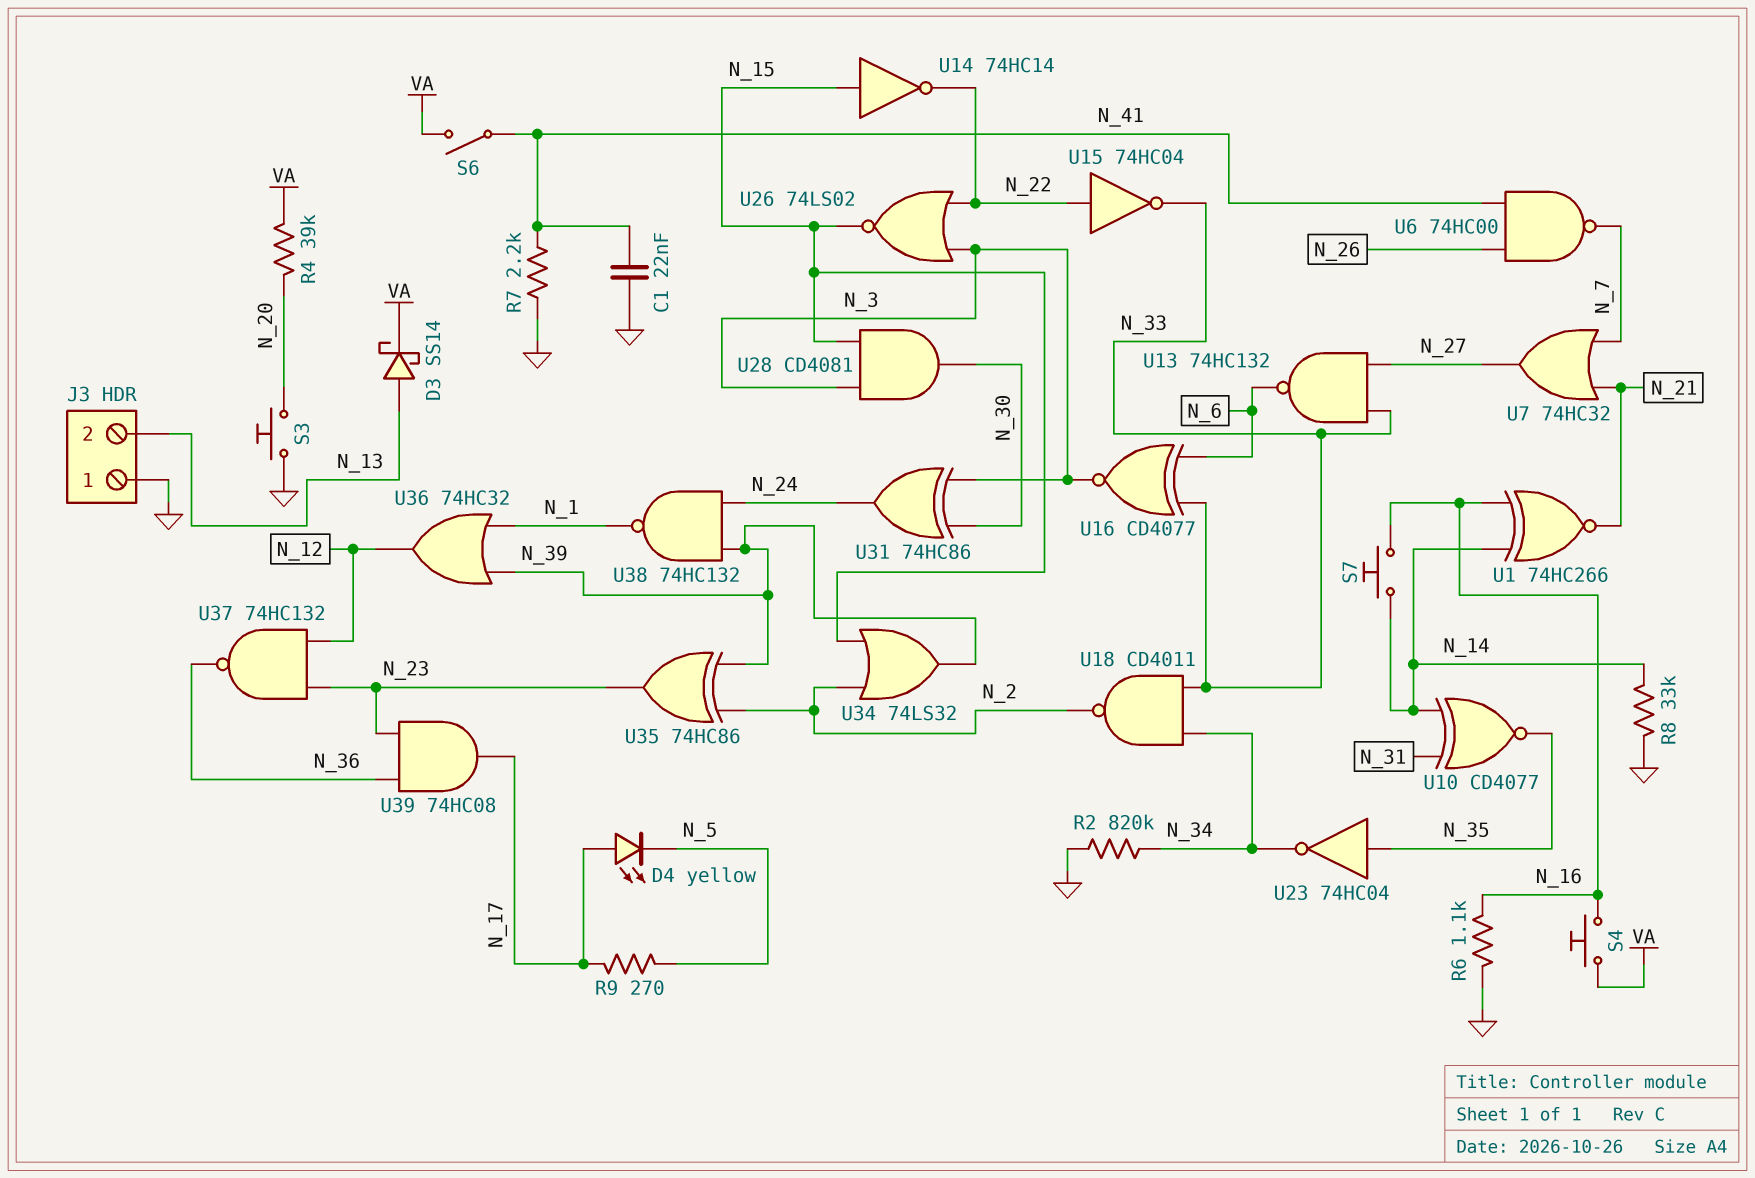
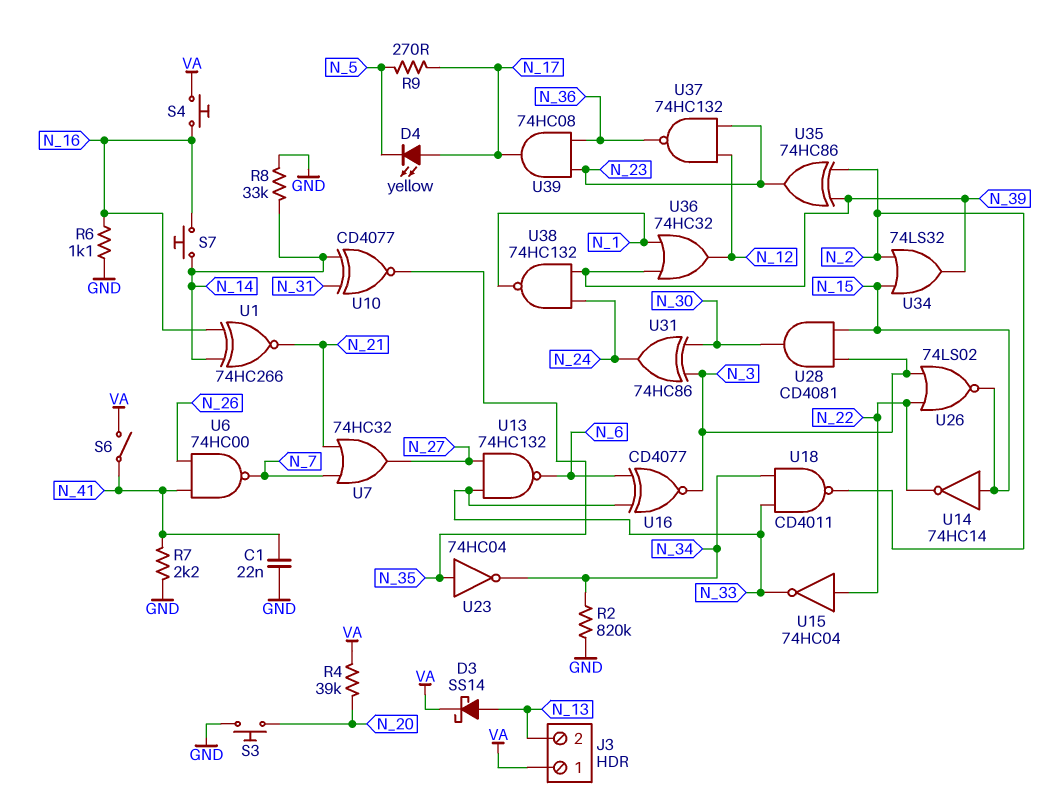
J3 pin 1: GND -> VA

